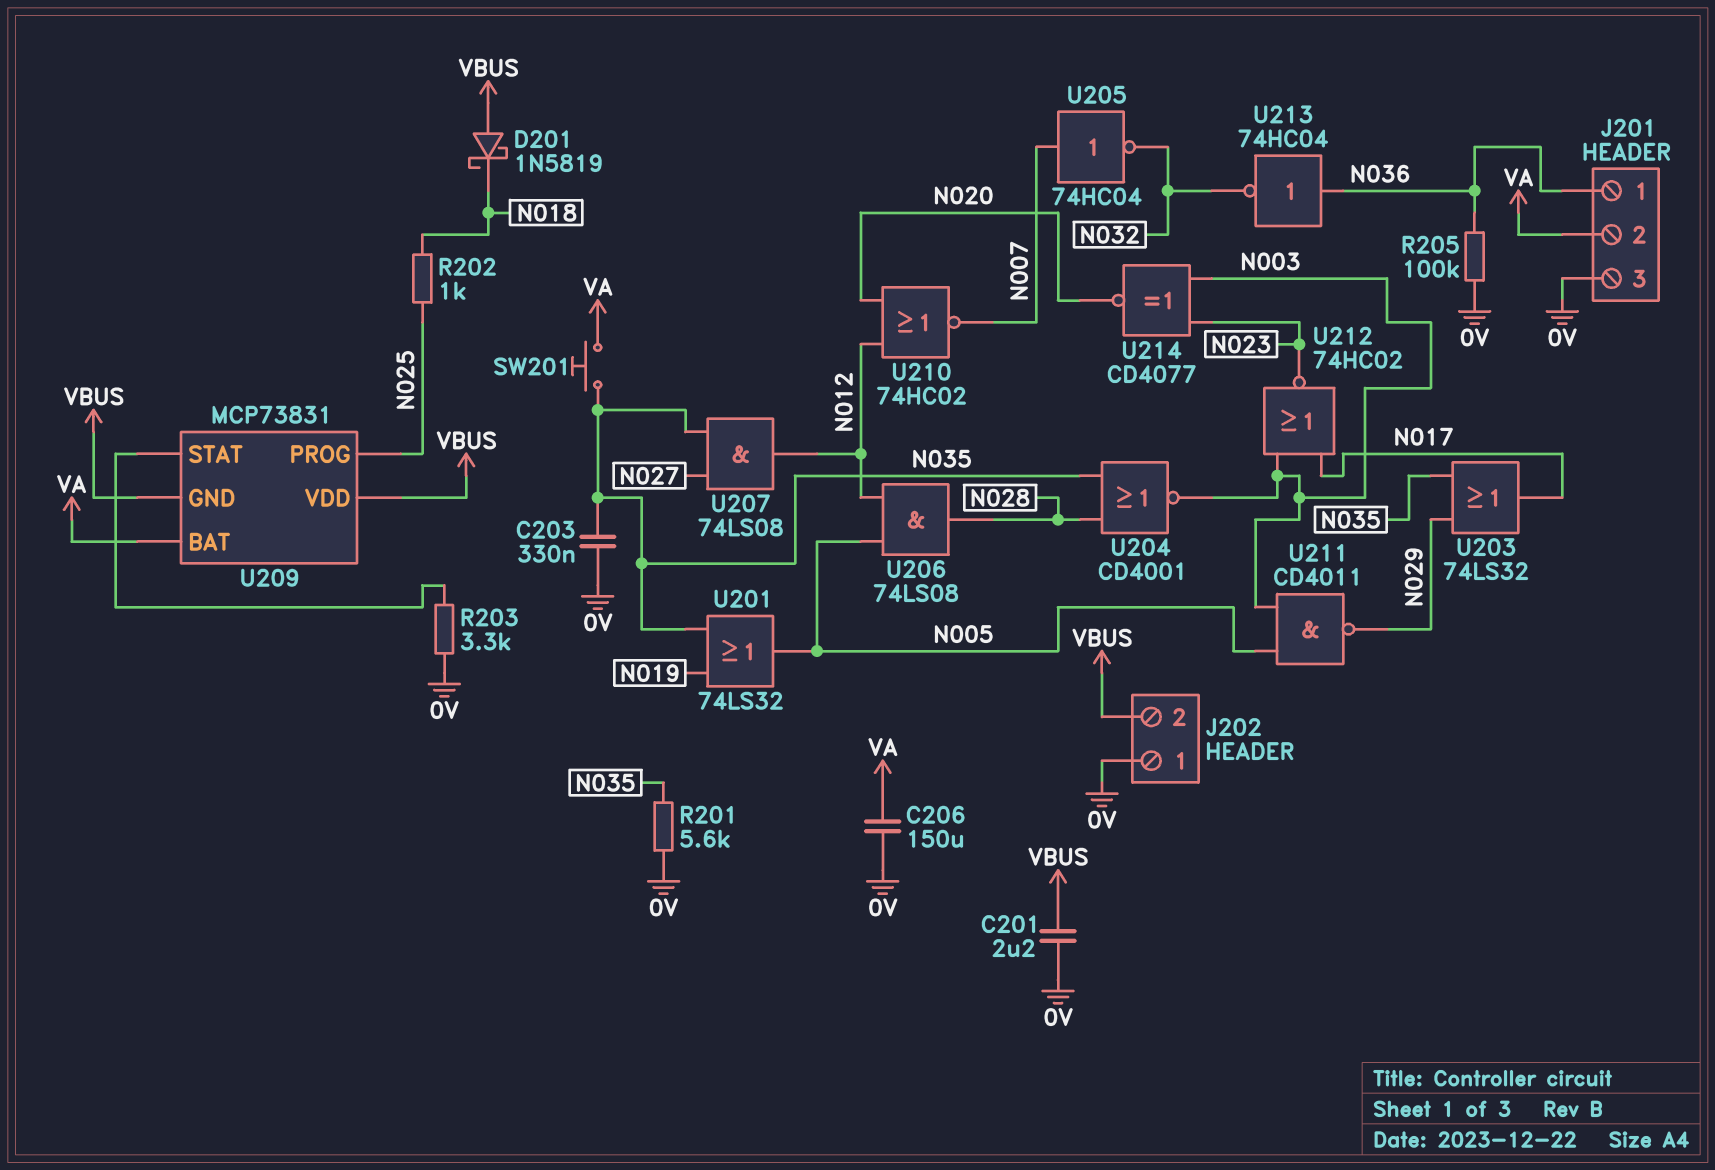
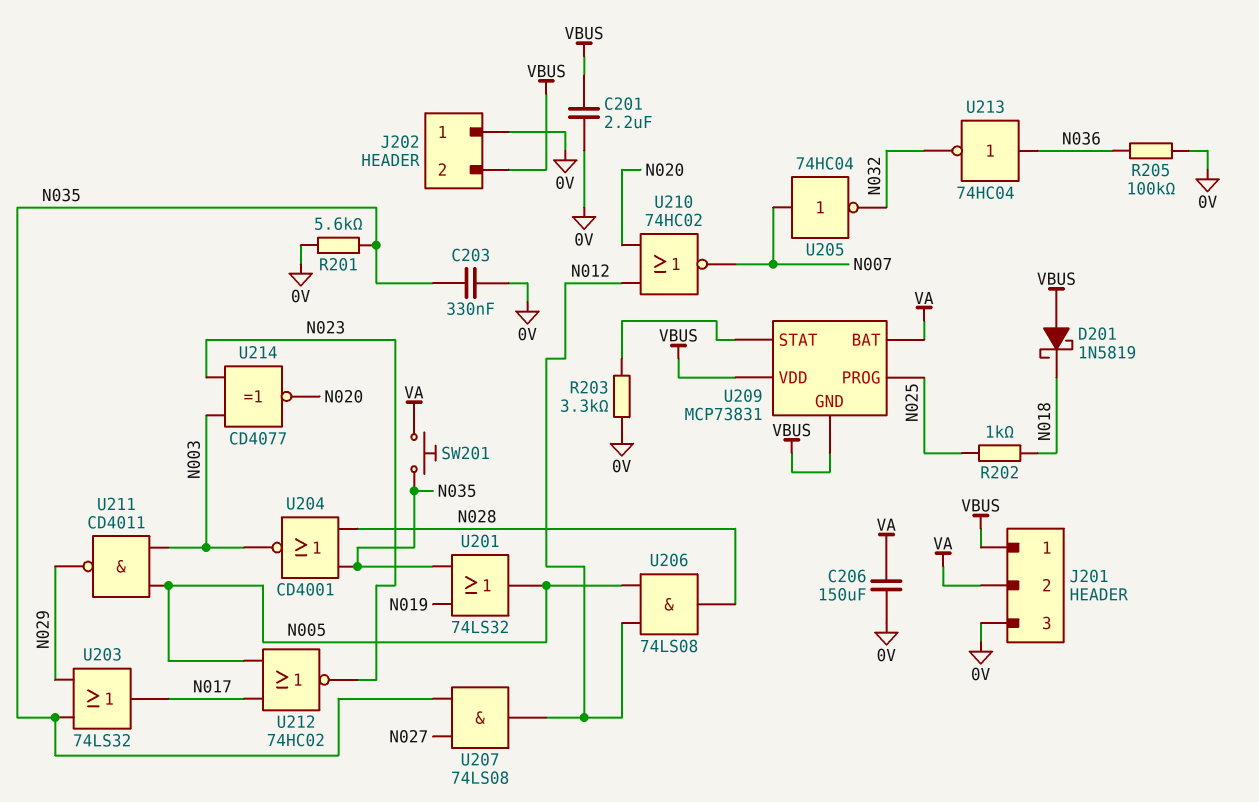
J201 pin 1: N036 -> VBUS
U212: NOR 74HC02 (in N003, in N017, out N023) -> NOR 74HC02 (in N005, in N017, out N023)

